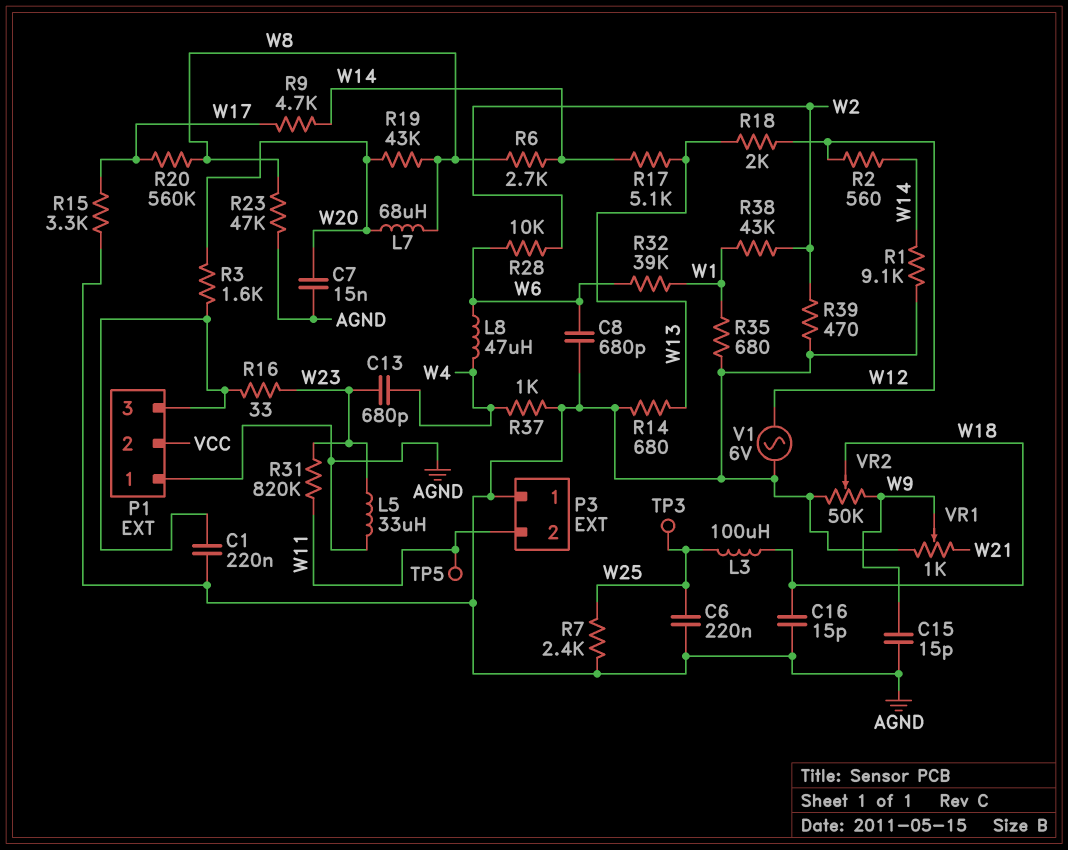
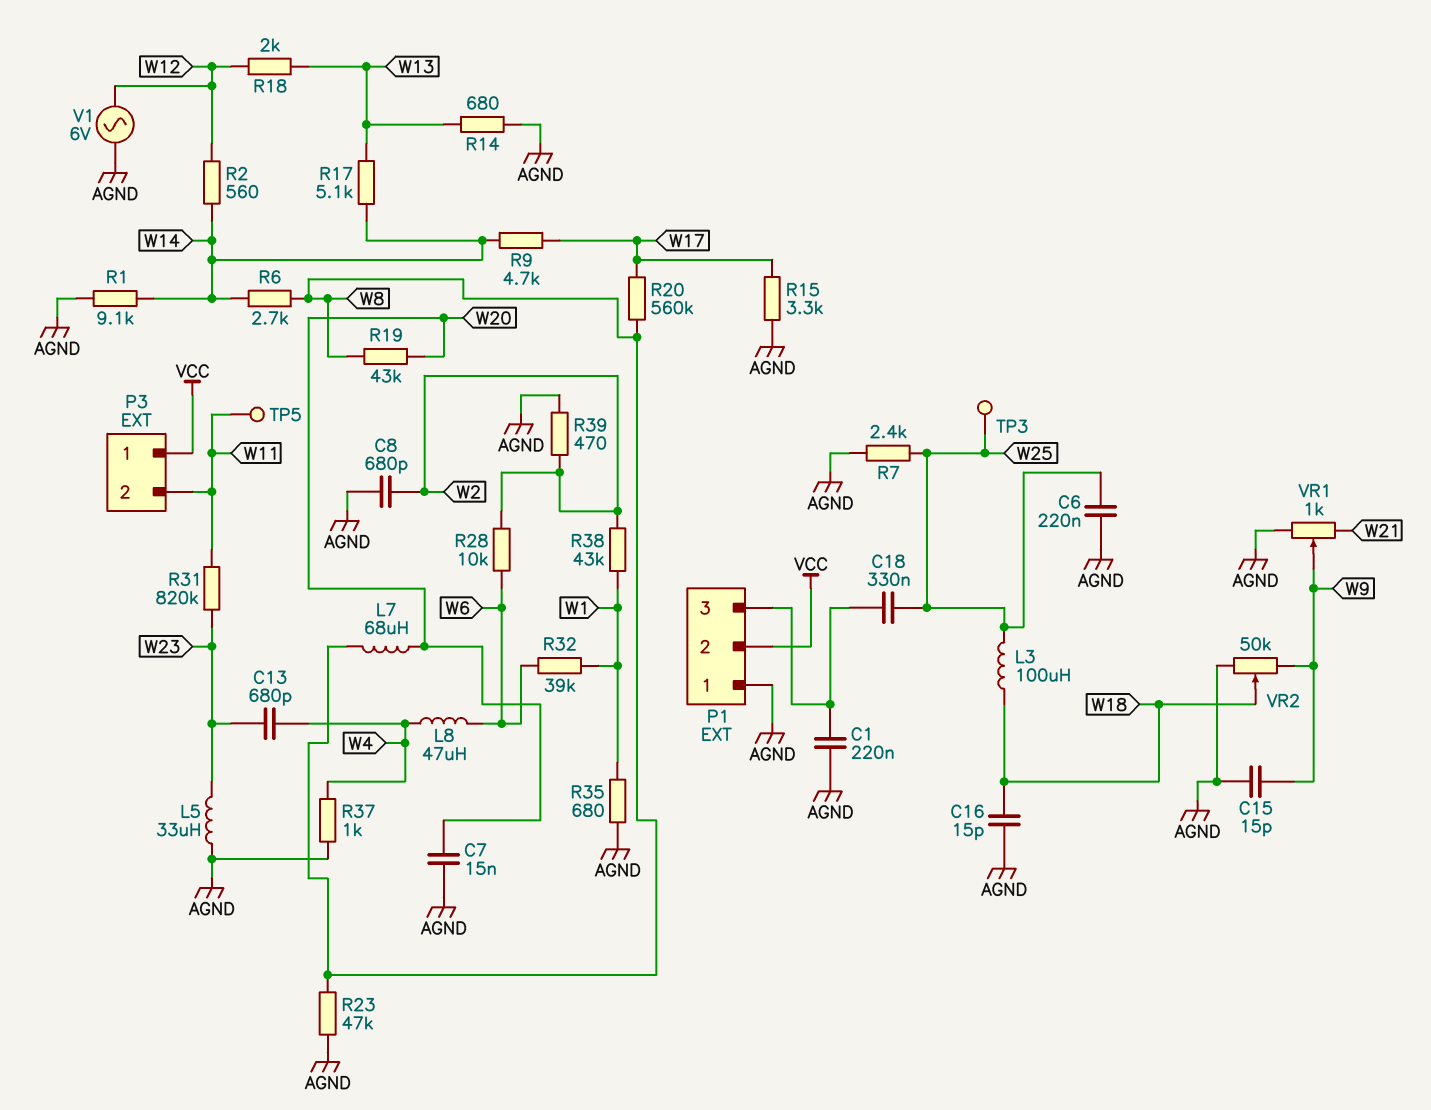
C8: 680pF (AGND, W6) -> 680pF (AGND, W2)
C18: none -> 330nF (P1/3, W25)
P3 pin 1: AGND -> VCC
R3: 1.6k (P1/3, W20) -> none
R16: 33 (P1/3, W23) -> none

